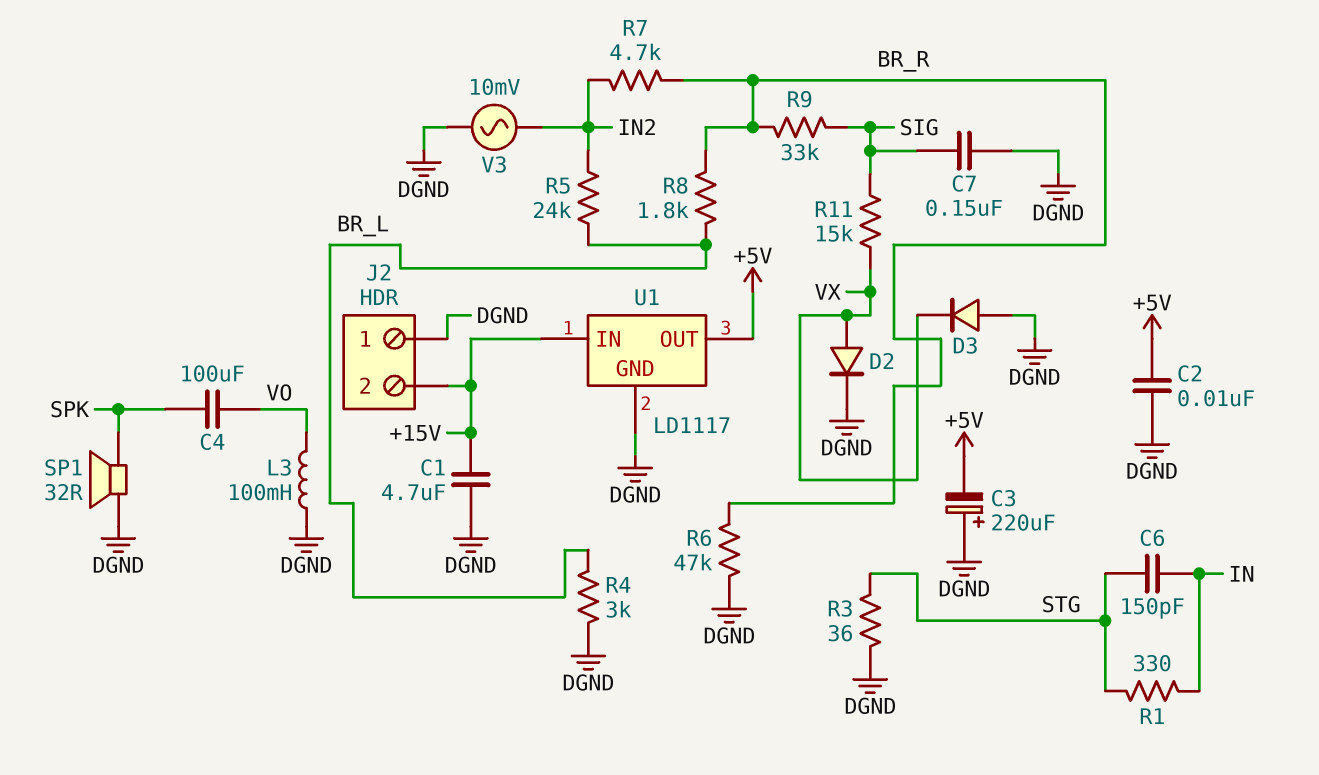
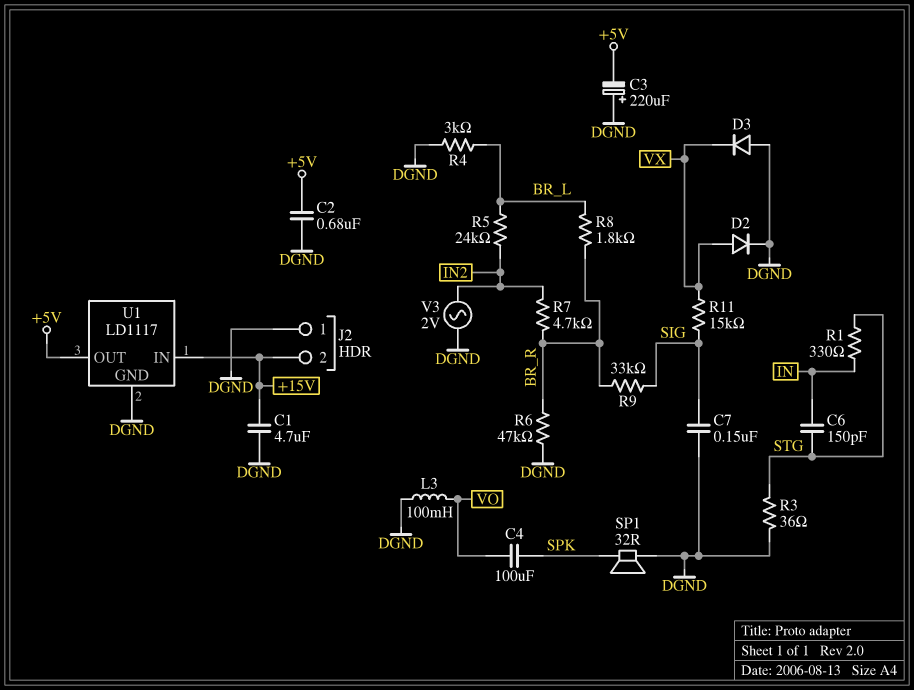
C2: 10nF (+5V, DGND) -> 680nF (+5V, DGND)
V3: AC 10mV (DGND, IN2) -> AC 2V (DGND, IN2)

